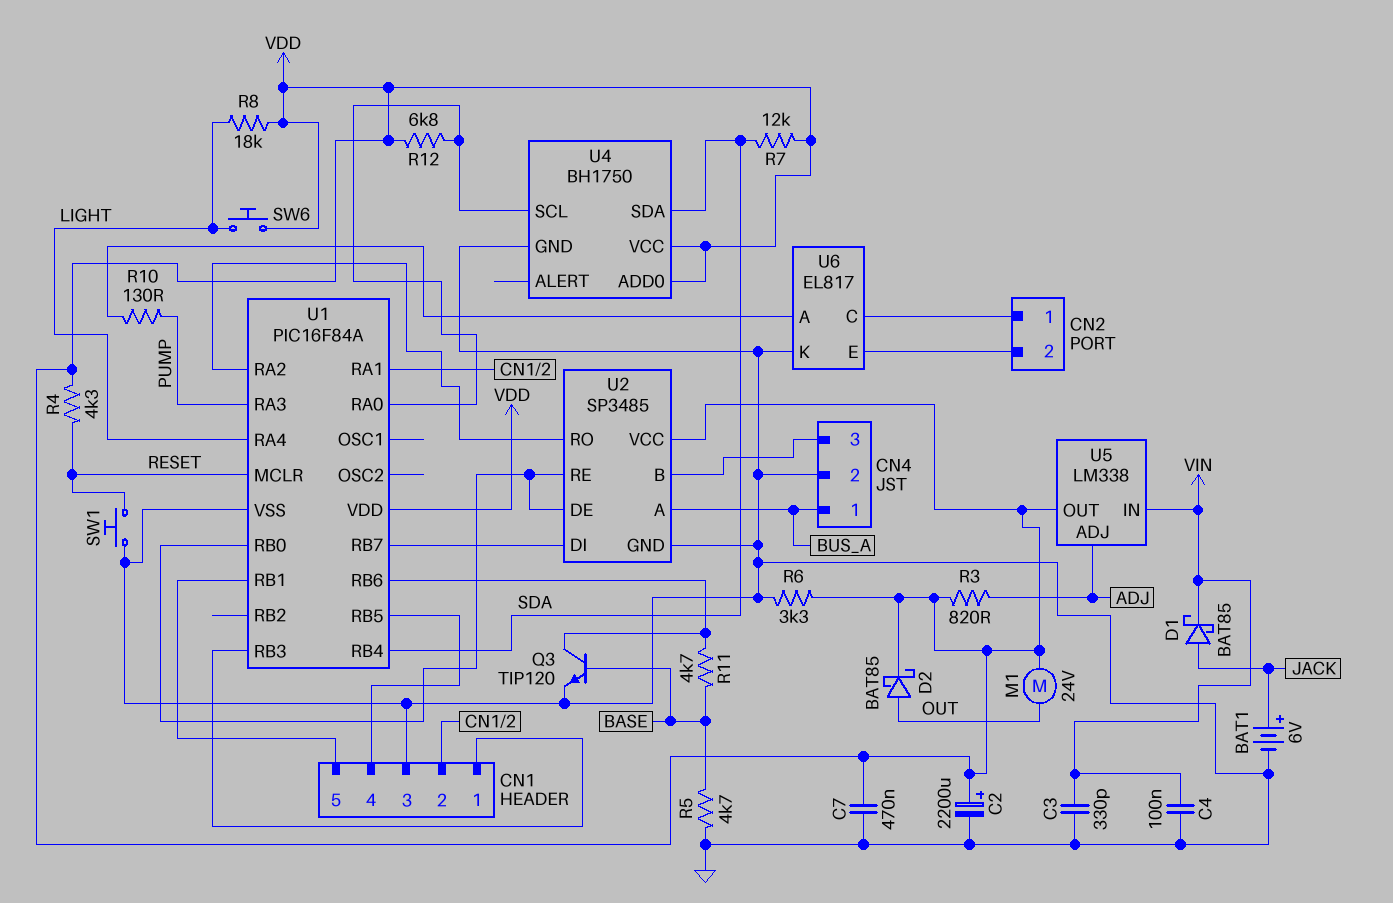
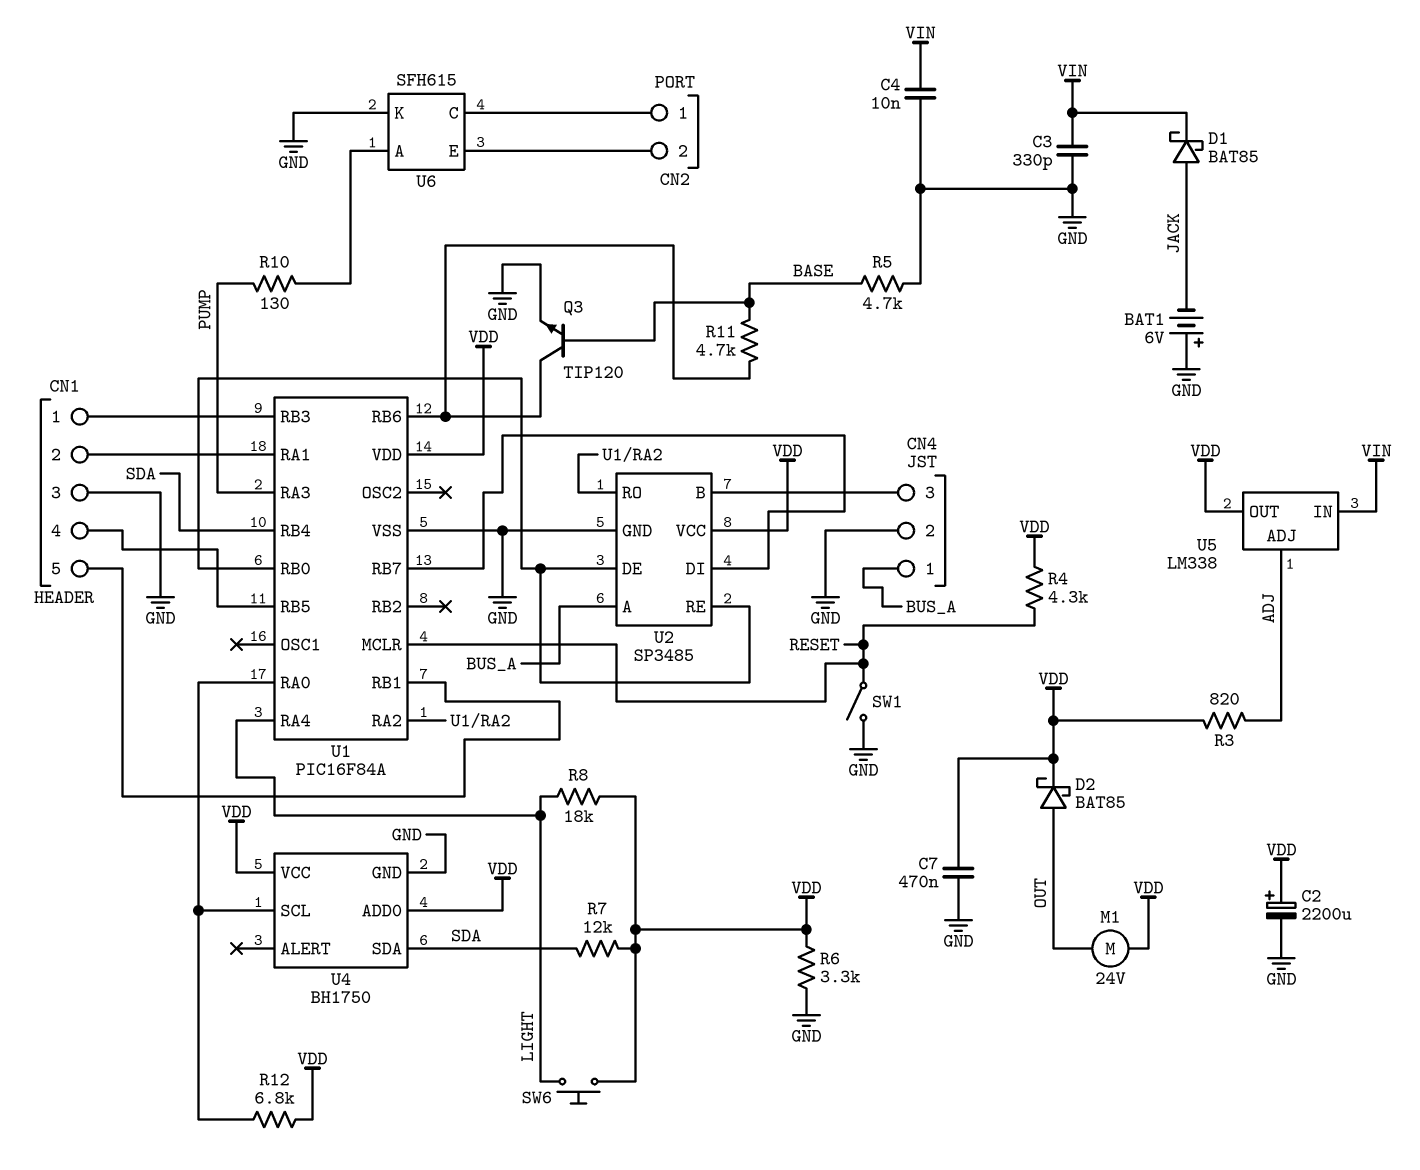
BAT1: 6V (plus JACK, minus GND) -> 6V (plus GND, minus JACK)
C4: 100nF (GND, VIN) -> 10nF (GND, VIN)
SW1: button (GND, RESET) -> switch (GND, RESET)
U6: EL817 -> SFH615

